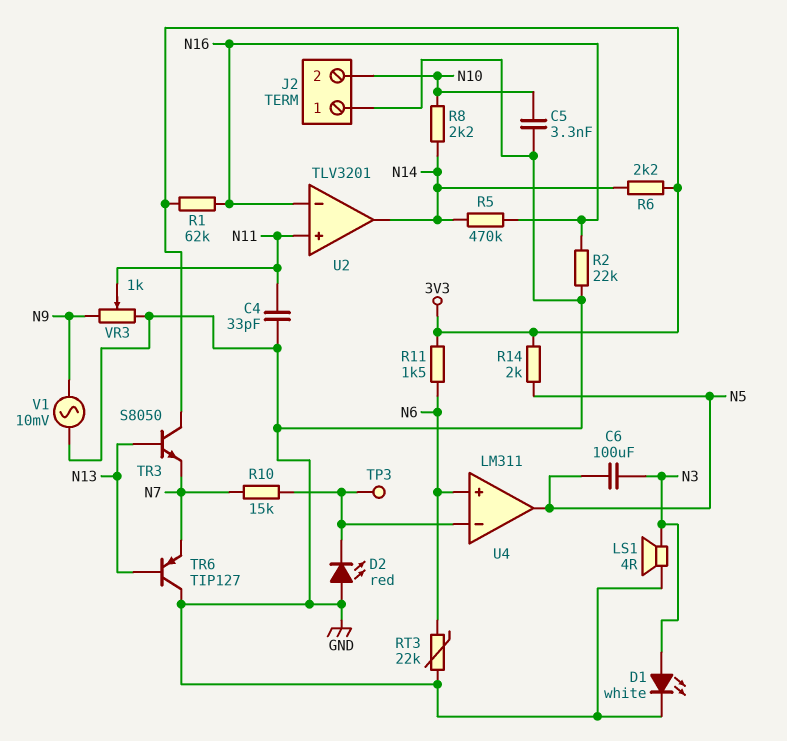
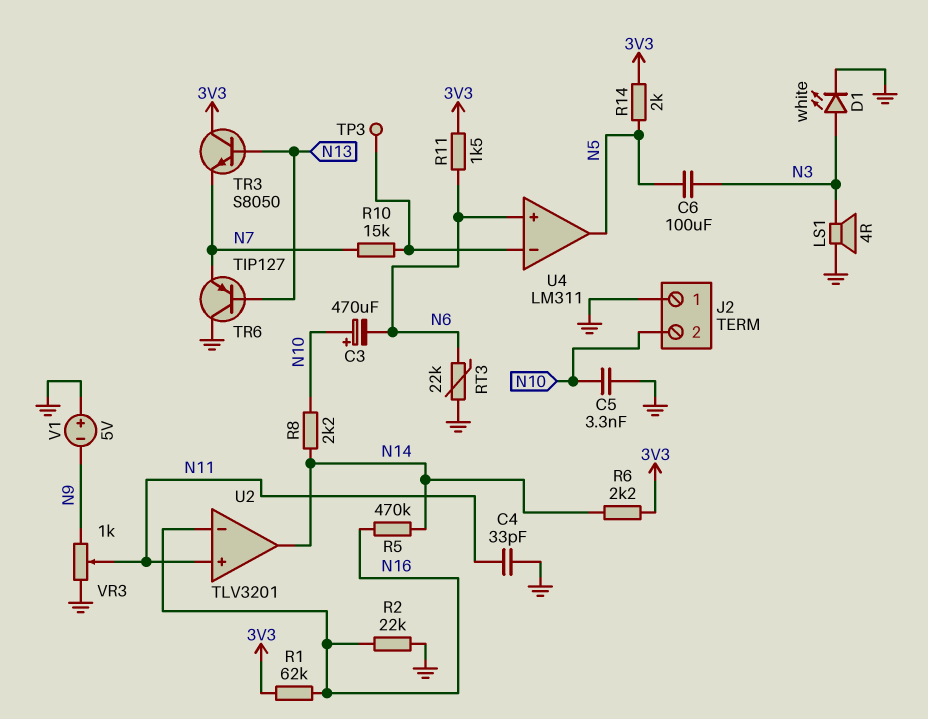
C3: none -> 470uF (plus N10, minus N6)
D2: LED red (A GND, K U4/in-) -> none
V1: AC 10mV (GND, N9) -> 5V (plus GND, minus N9)

